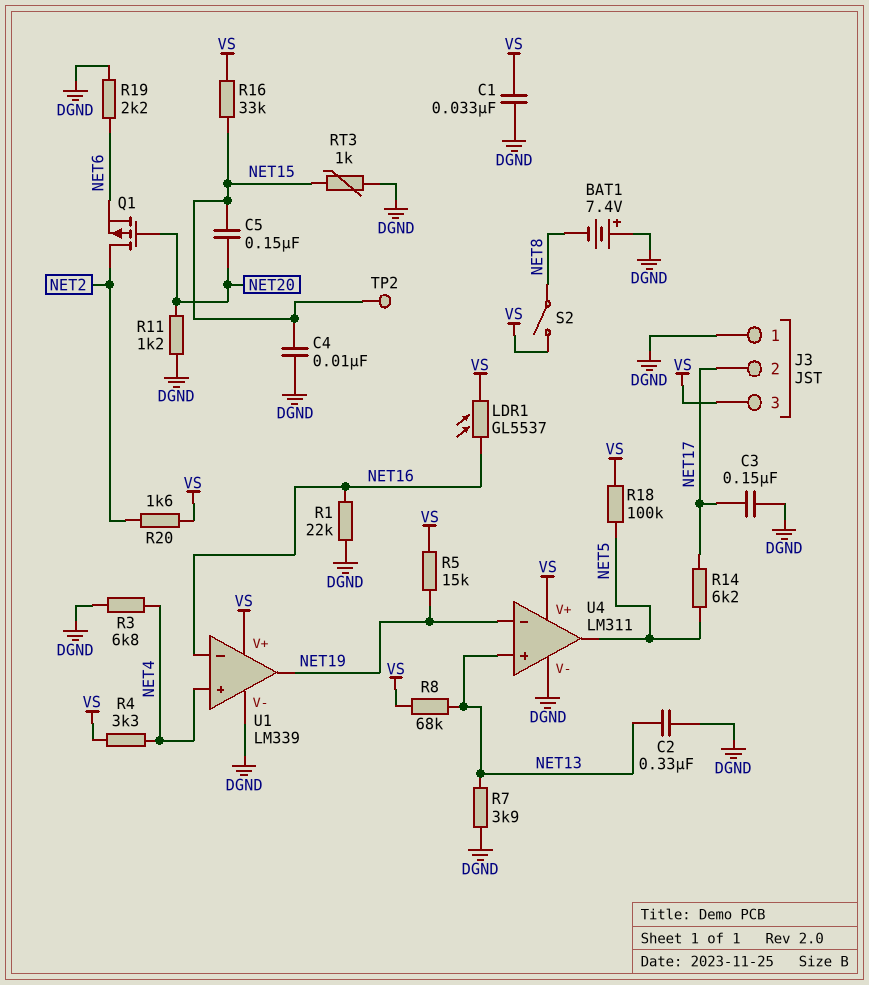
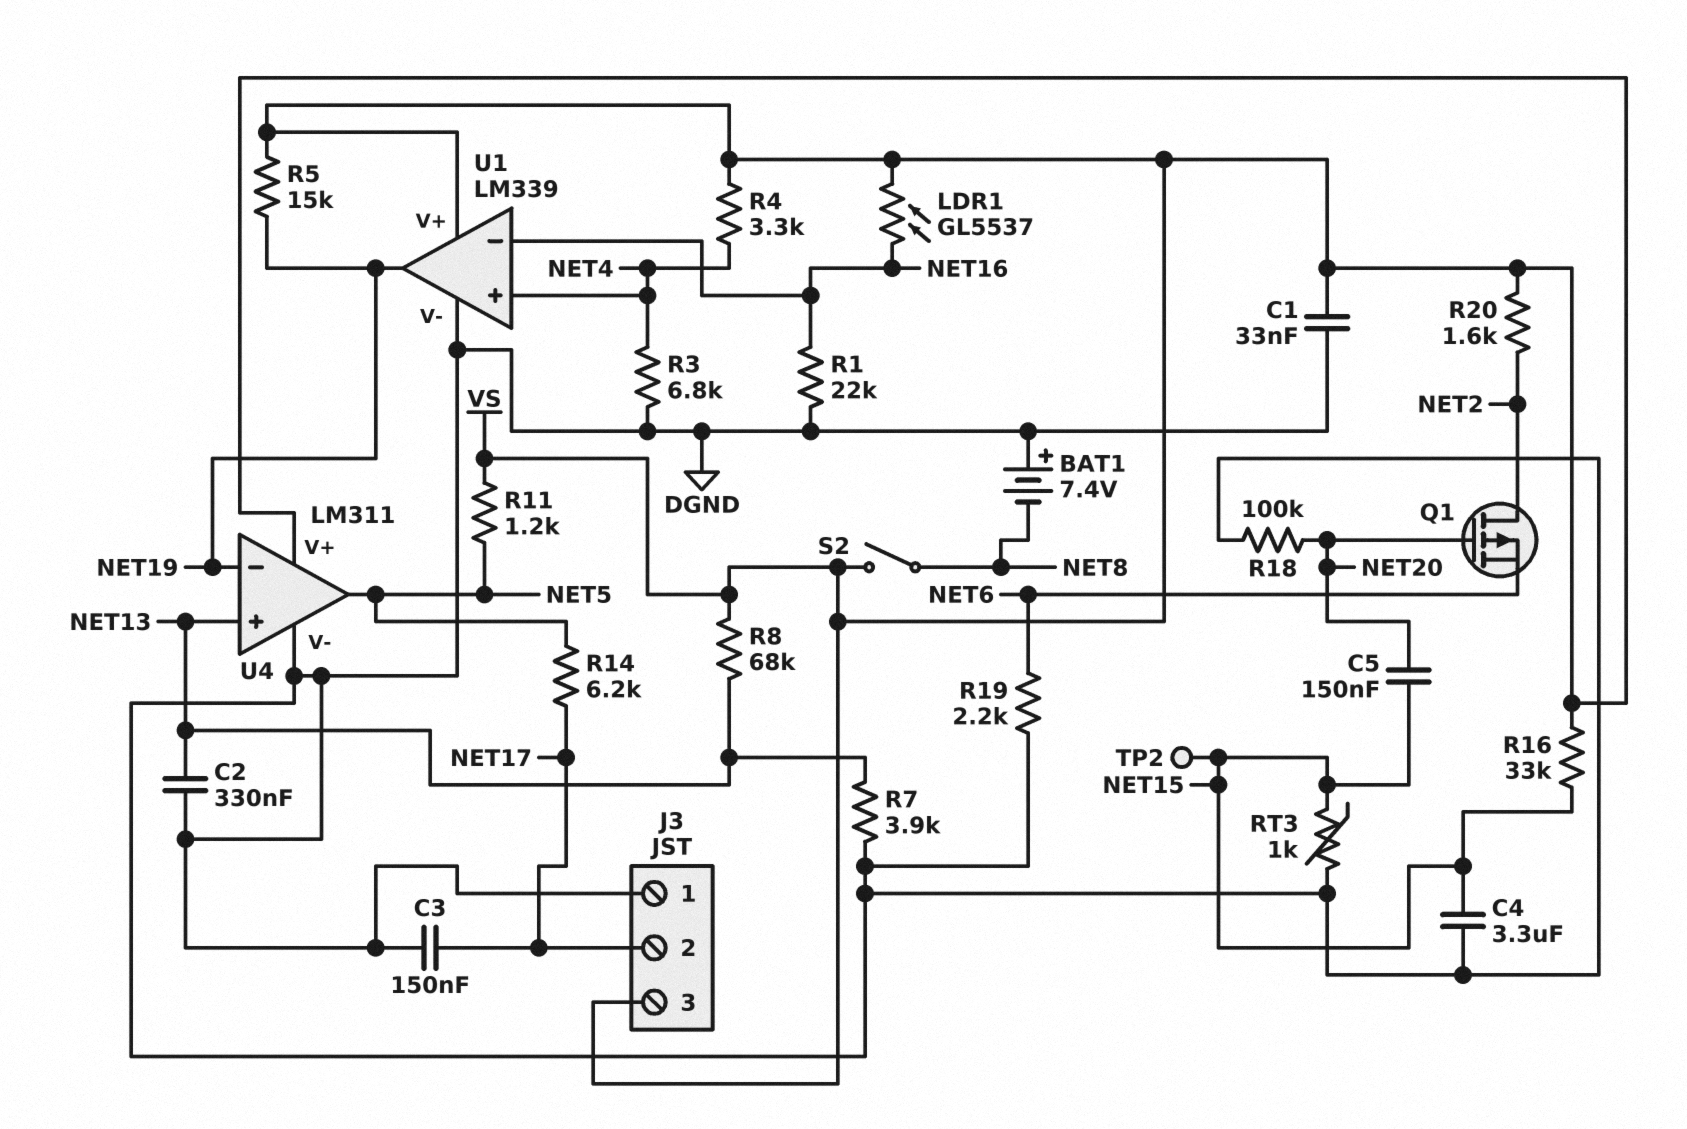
C4: 10nF (DGND, NET15) -> 3.3uF (DGND, NET15)
R11: 1.2k (DGND, NET20) -> 1.2k (NET5, VS)
R18: 100k (NET5, VS) -> 100k (DGND, NET20)

